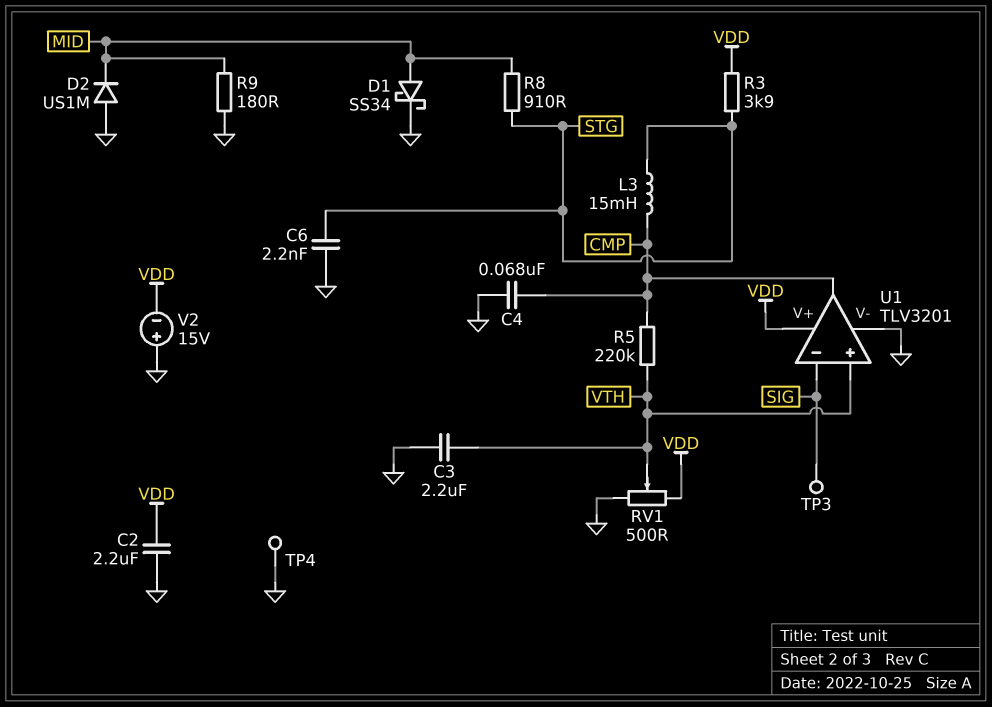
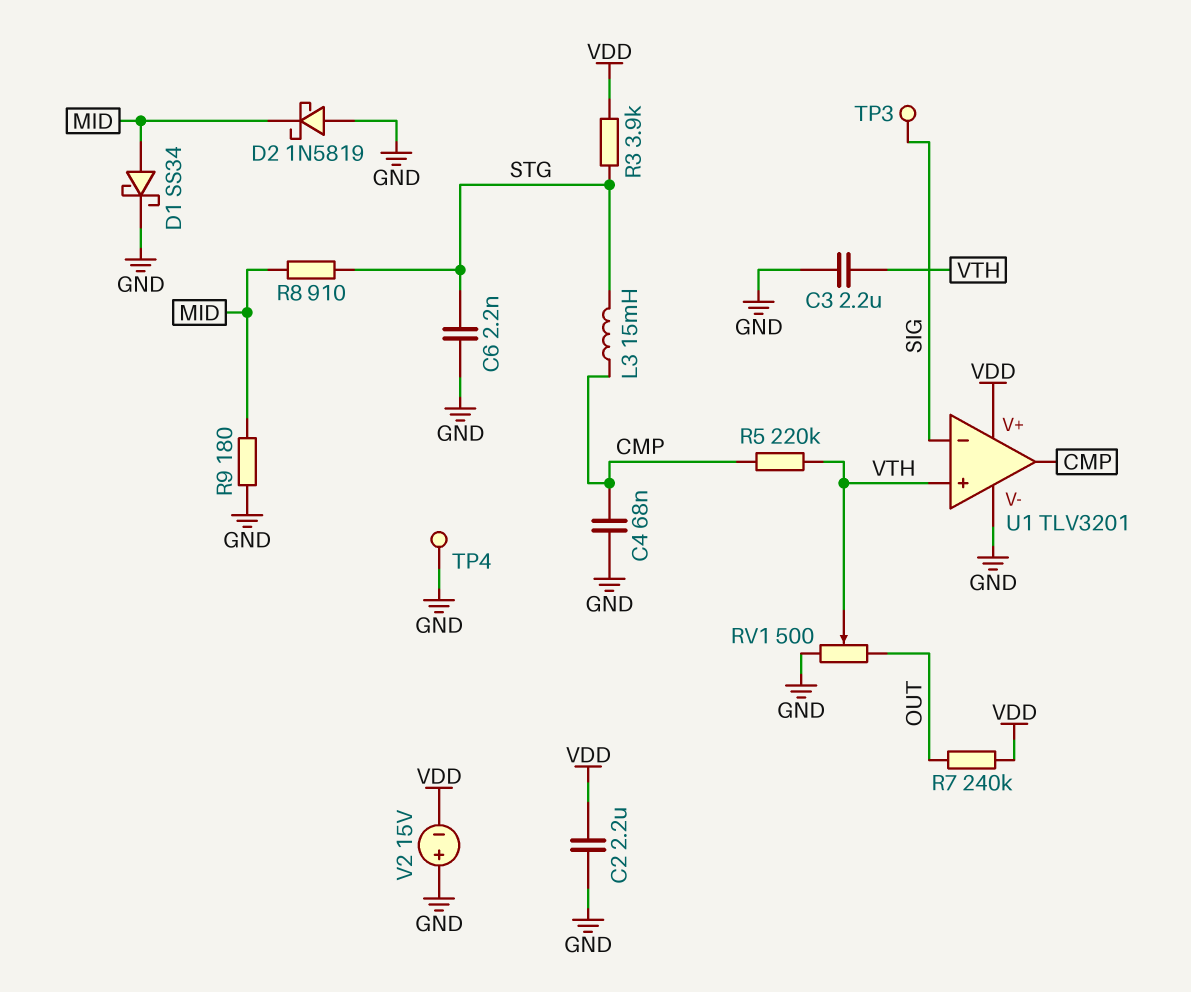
D2: diode US1M (A GND, K MID) -> schottky 1N5819 (A GND, K MID)
R7: none -> 240k (OUT, VDD)
RV1: 500 (GND, VDD, wiper VTH) -> 500 (GND, OUT, wiper VTH)

